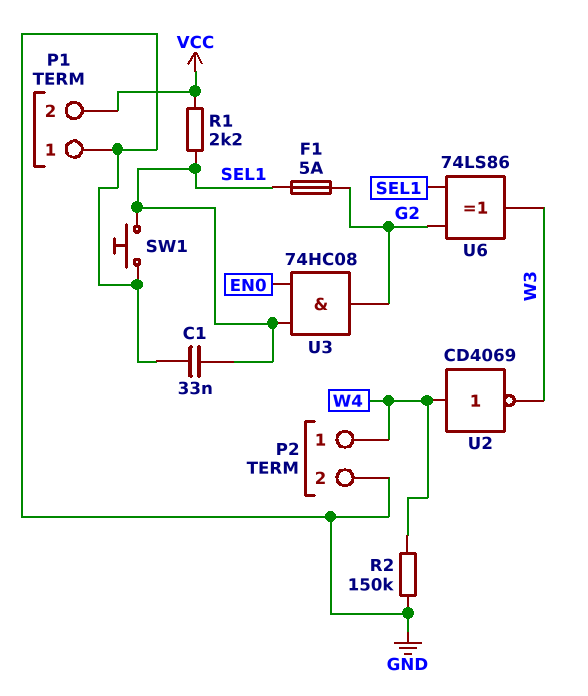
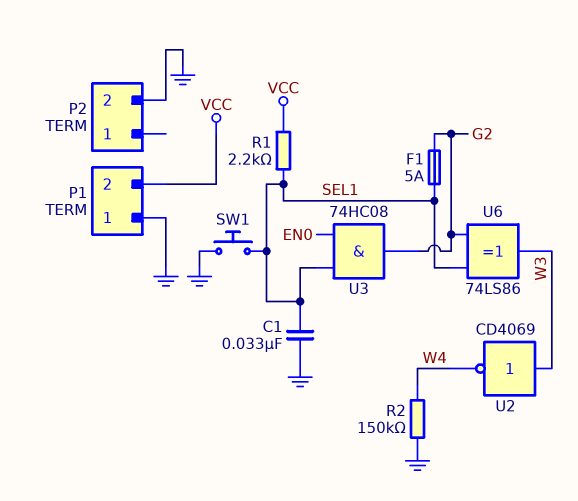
P2 pin 1: W4 -> none
U2: NOT CD4069 (in W4, out W3) -> NOT CD4069 (in W3, out W4)

